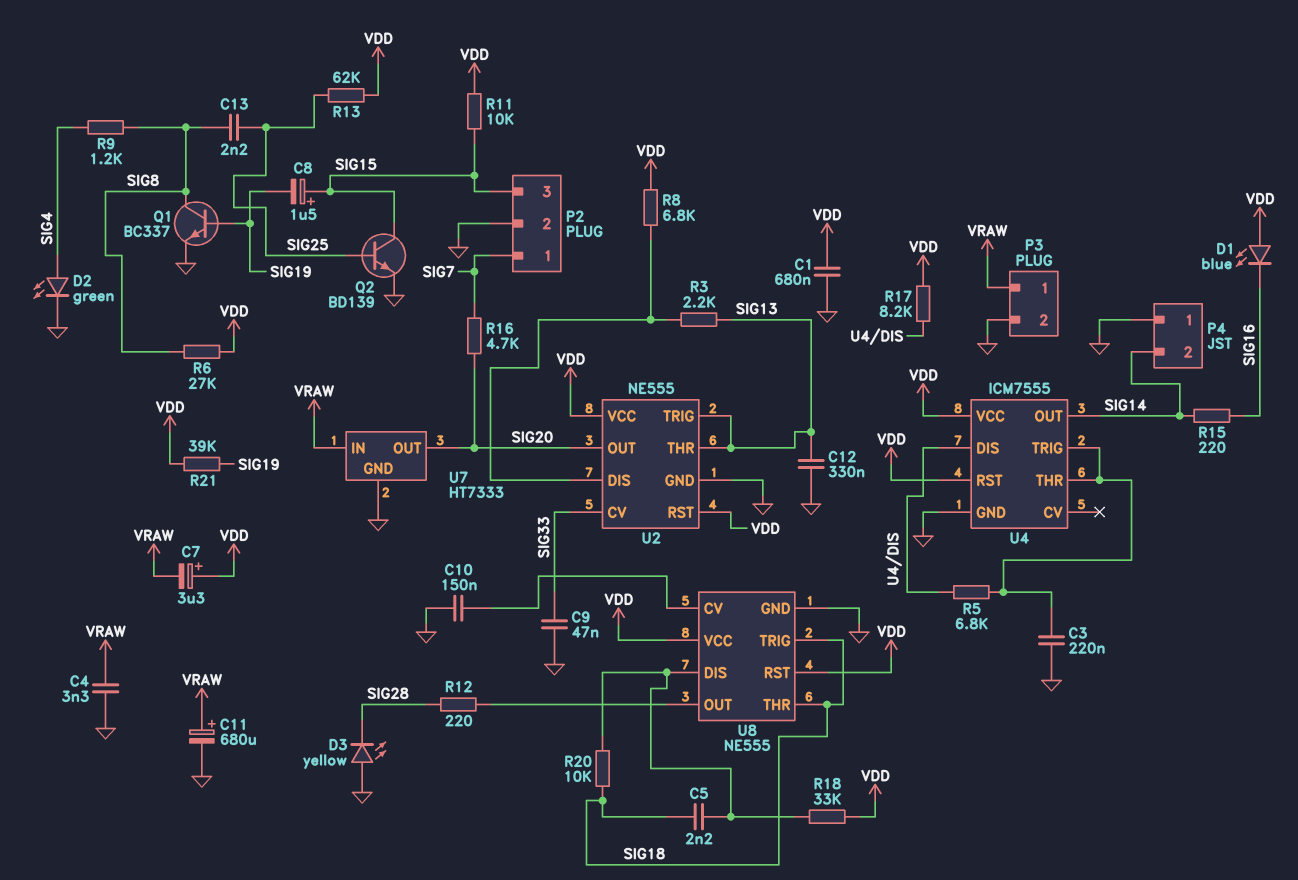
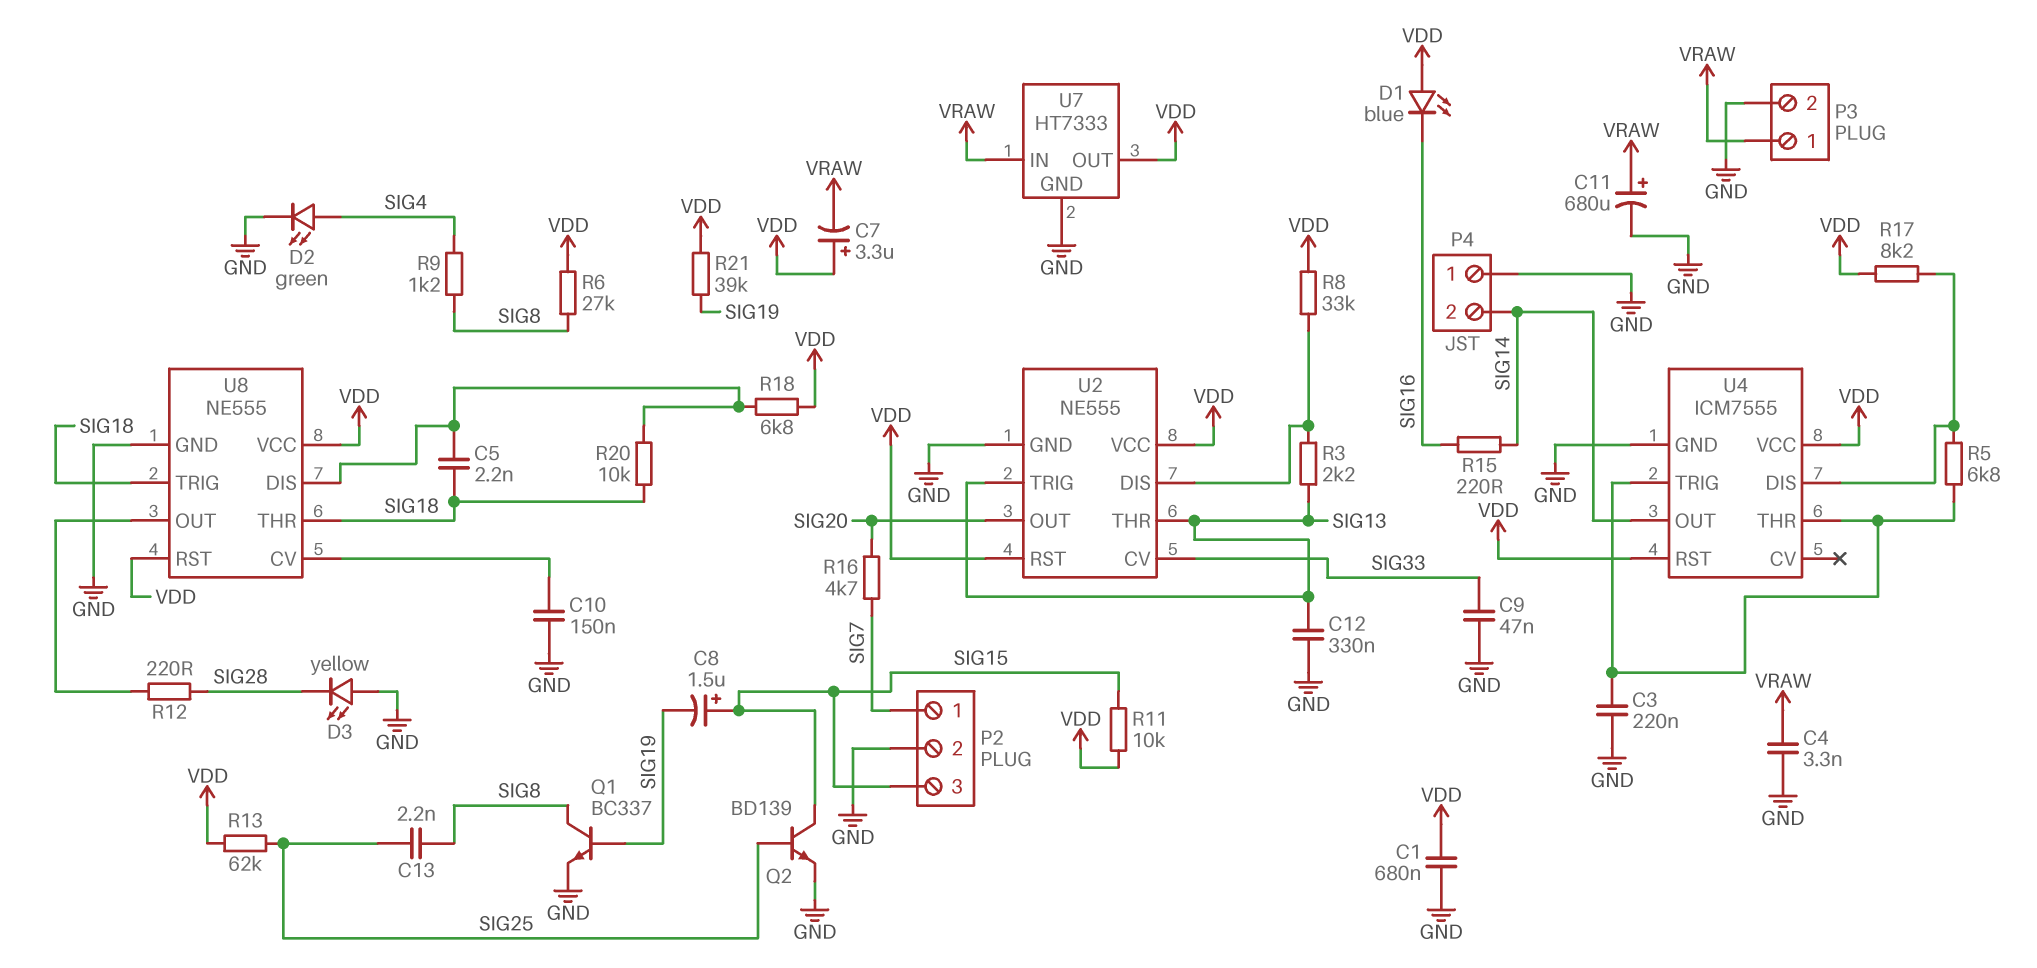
R8: 6.8k (U2/DIS, VDD) -> 33k (U2/DIS, VDD)
R18: 33k (U8/DIS, VDD) -> 6.8k (U8/DIS, VDD)
U7 pin OUT: SIG20 -> VDD

